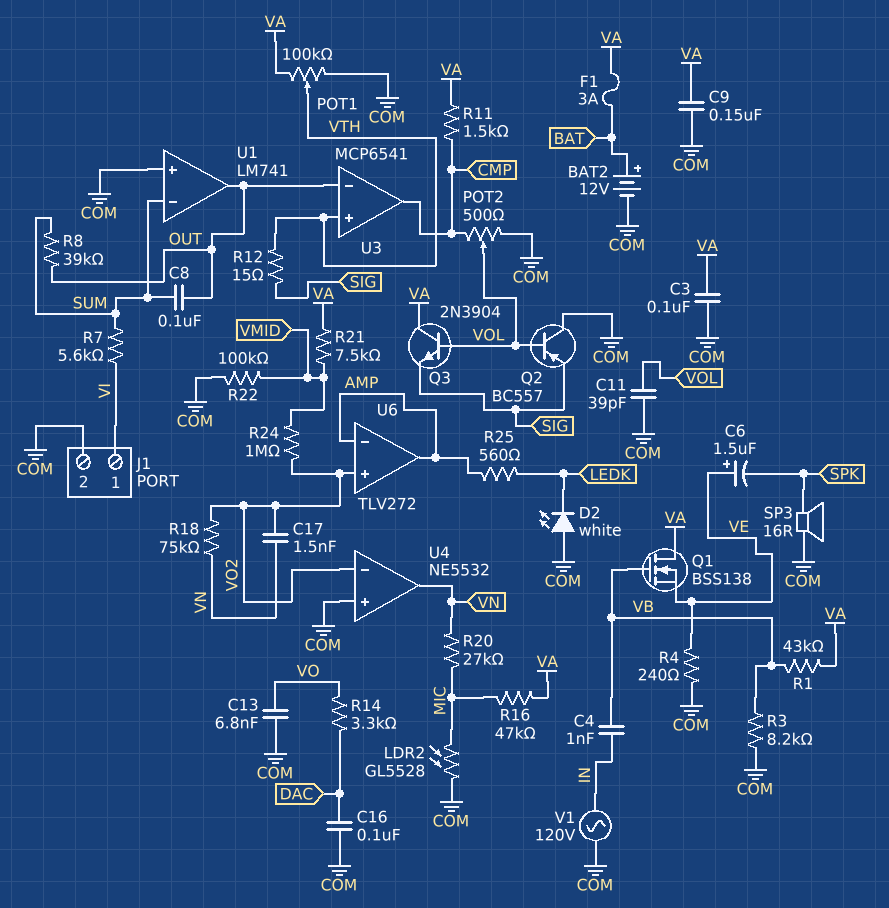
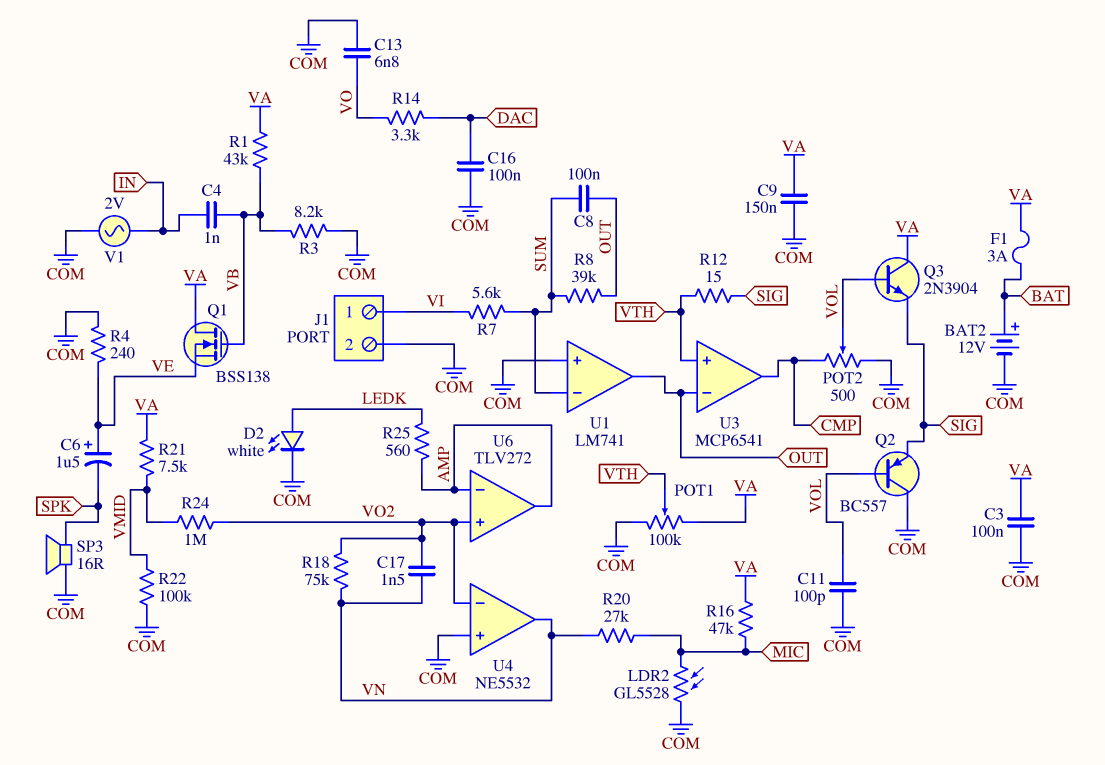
C11: 39pF (COM, VOL) -> 100pF (COM, VOL)
D2: LED white (A COM, K LEDK) -> LED white (A LEDK, K COM)
R11: 1.5k (CMP, VA) -> none
V1: AC 120V (COM, IN) -> AC 2V (COM, IN)

